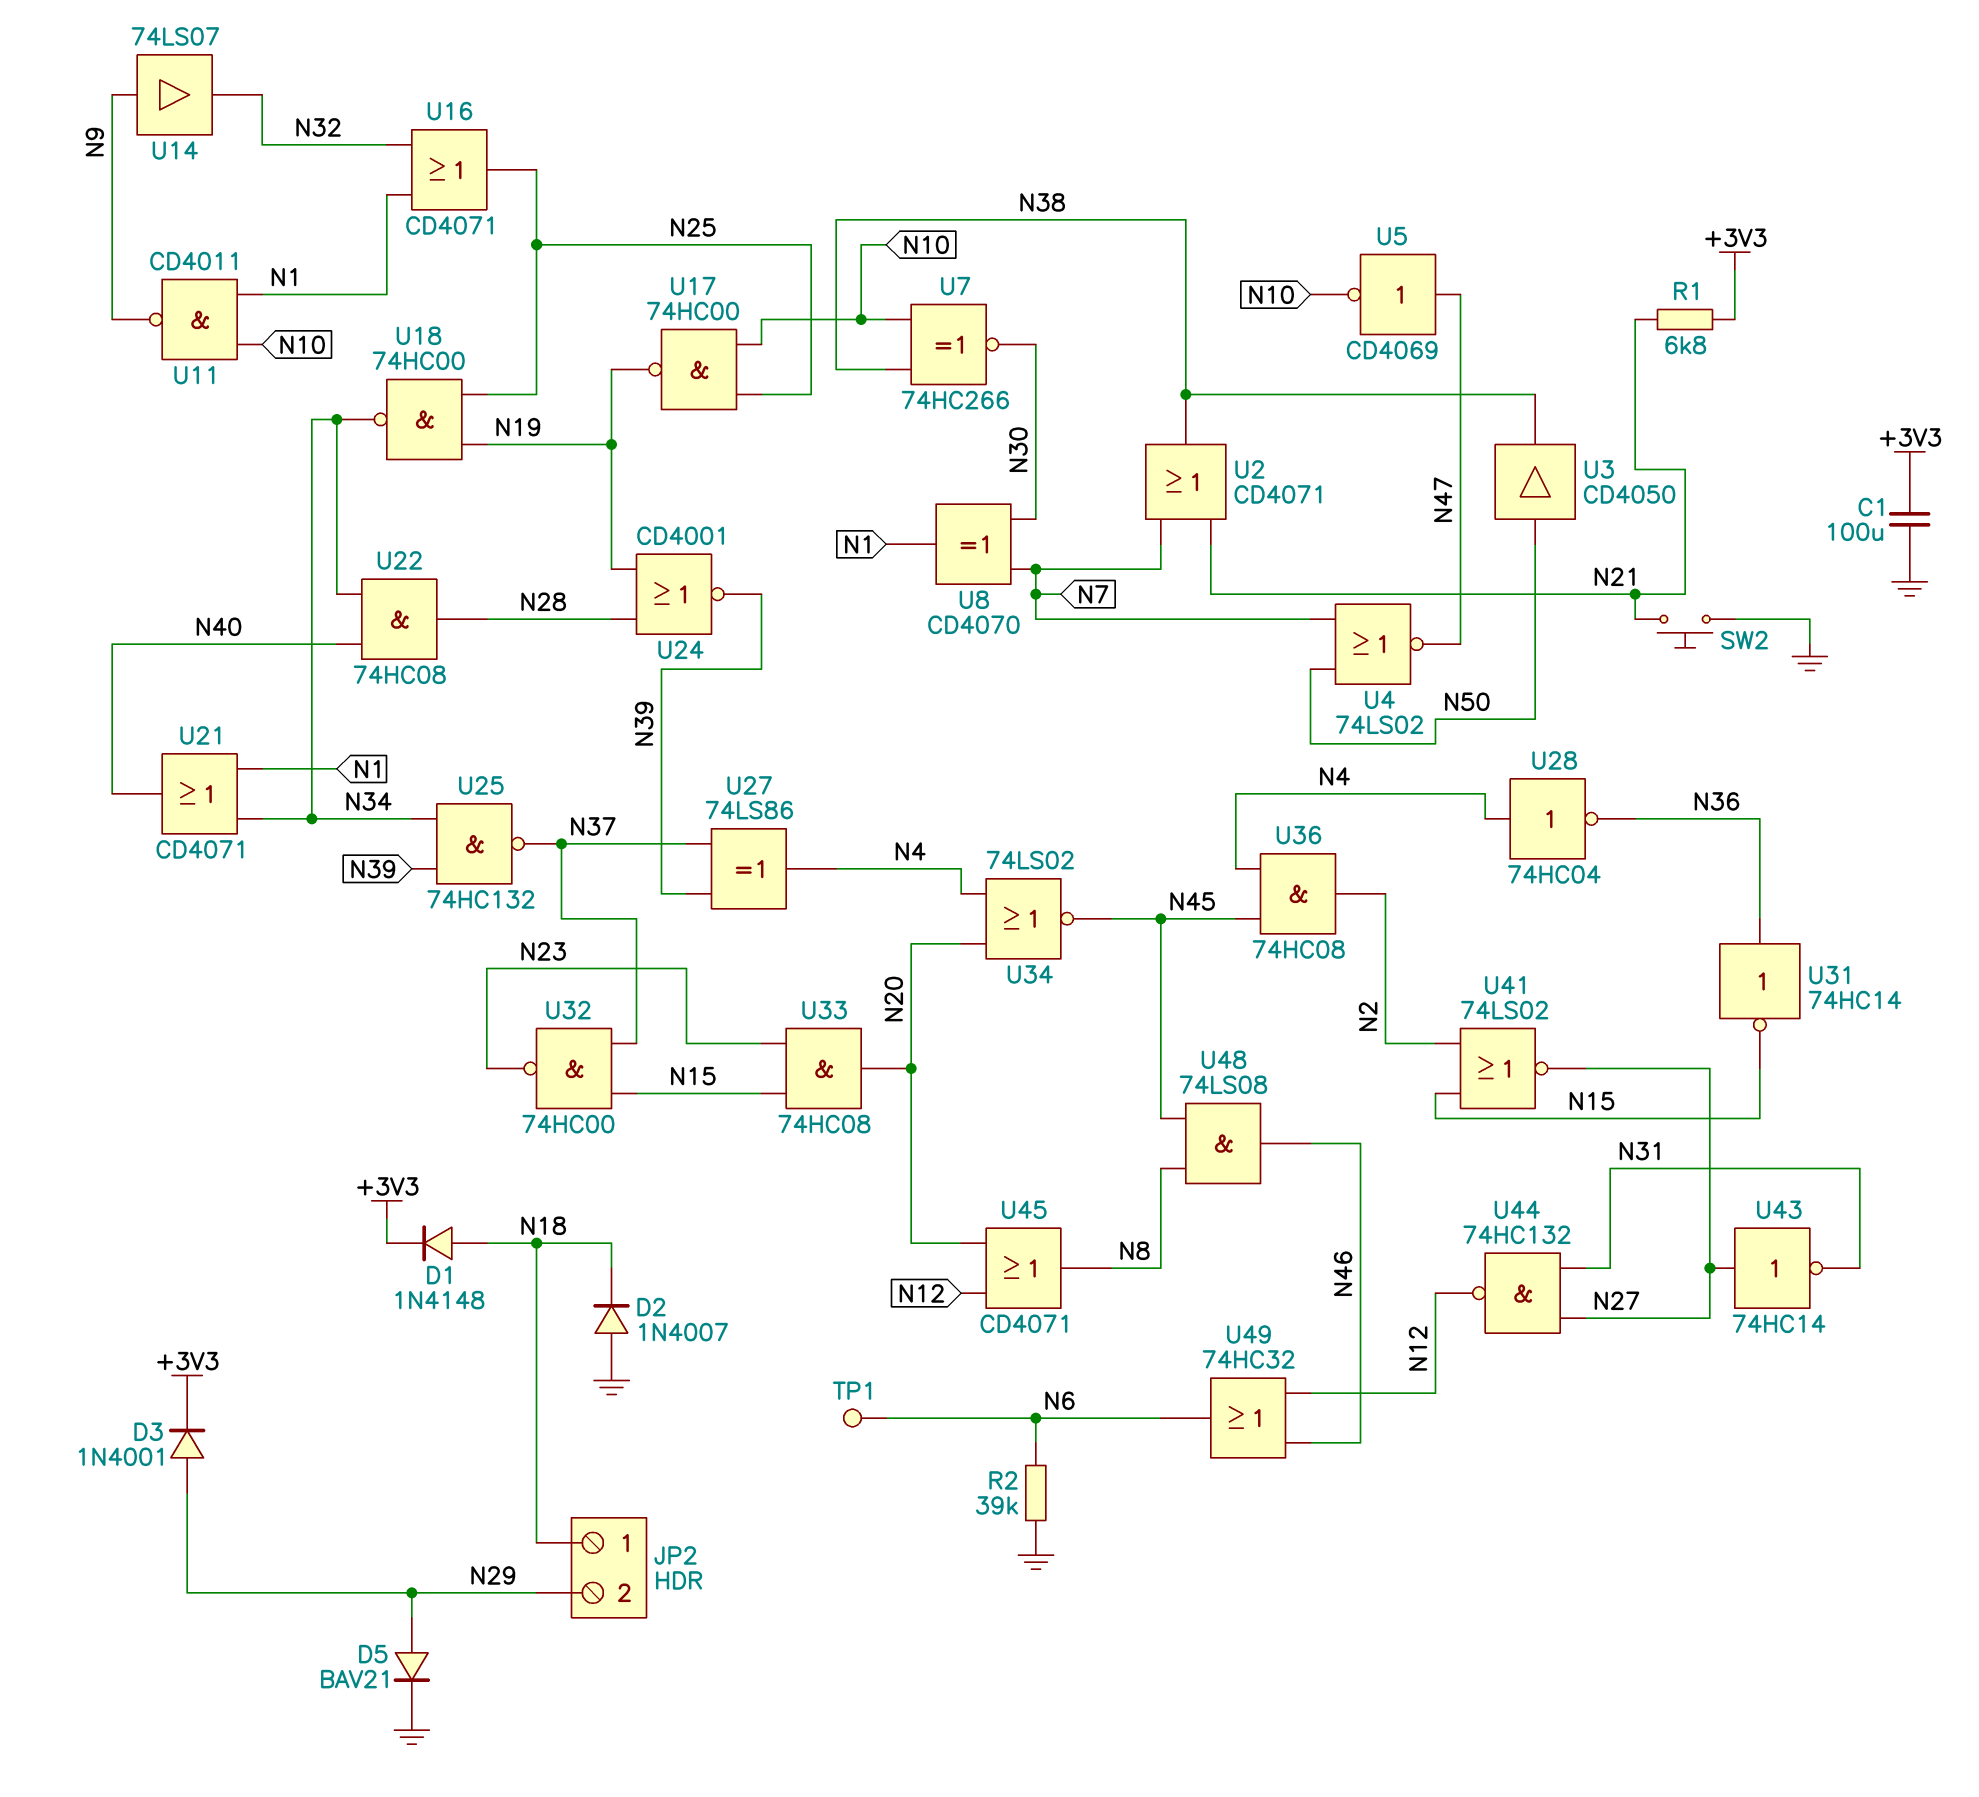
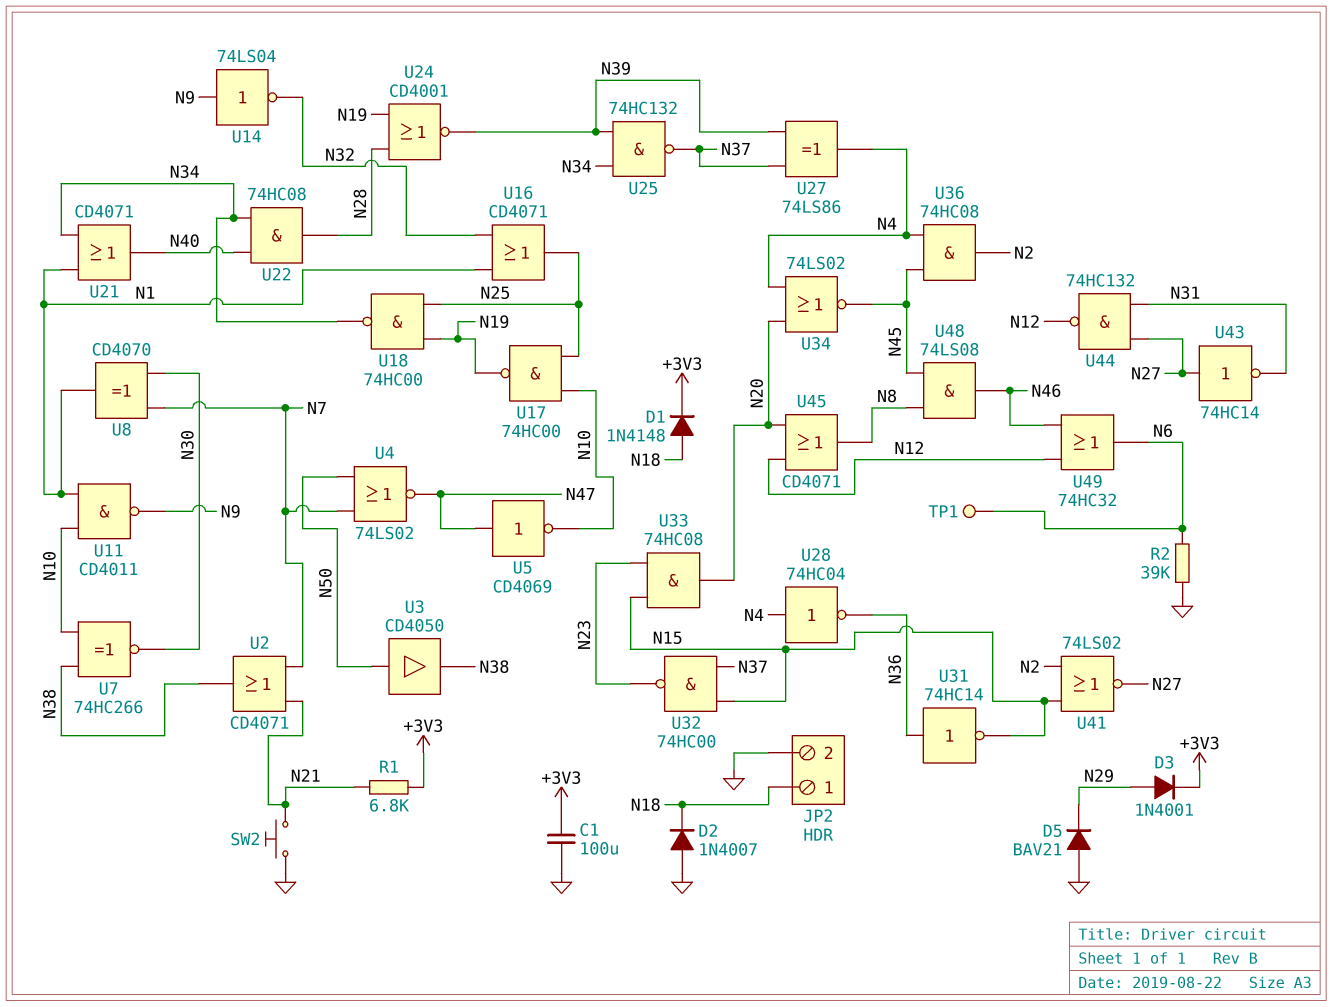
D5: diode BAV21 (A N29, K GND) -> diode BAV21 (A GND, K N29)
JP2 pin 2: N29 -> GND
U14: buffer 74LS07 (in N9, out N32) -> NOT 74LS04 (in N9, out N32)

